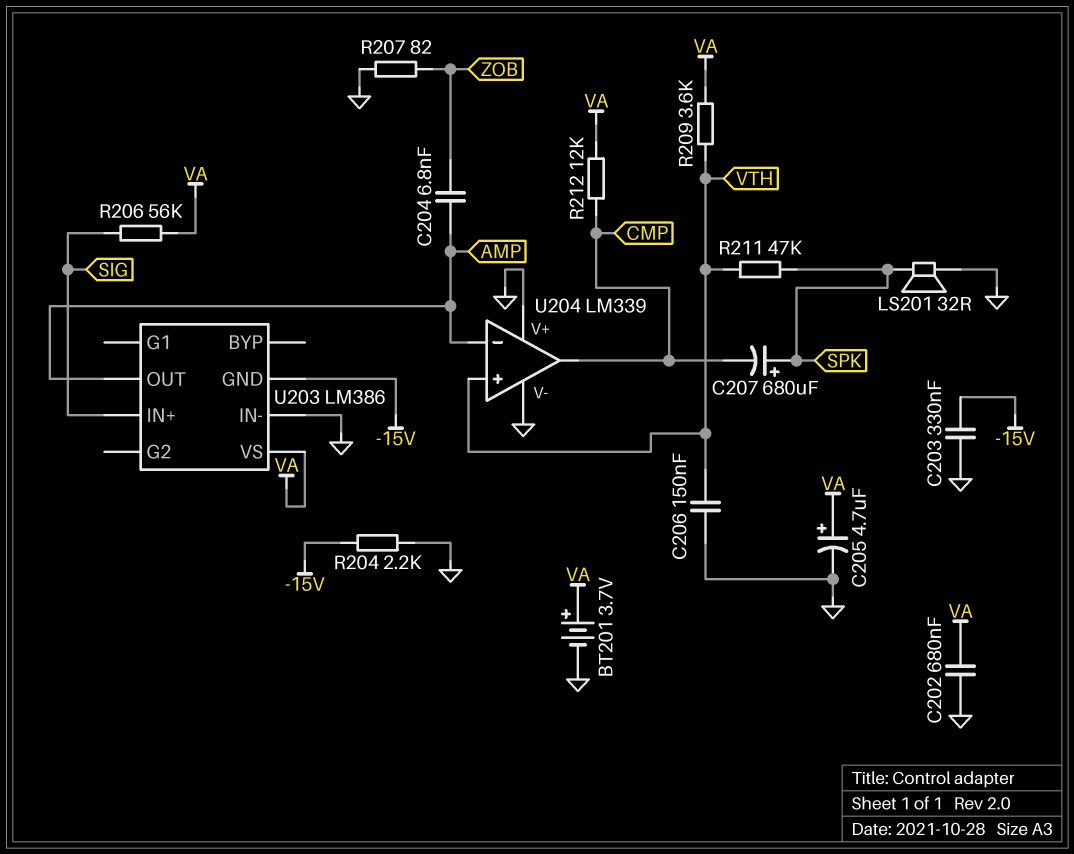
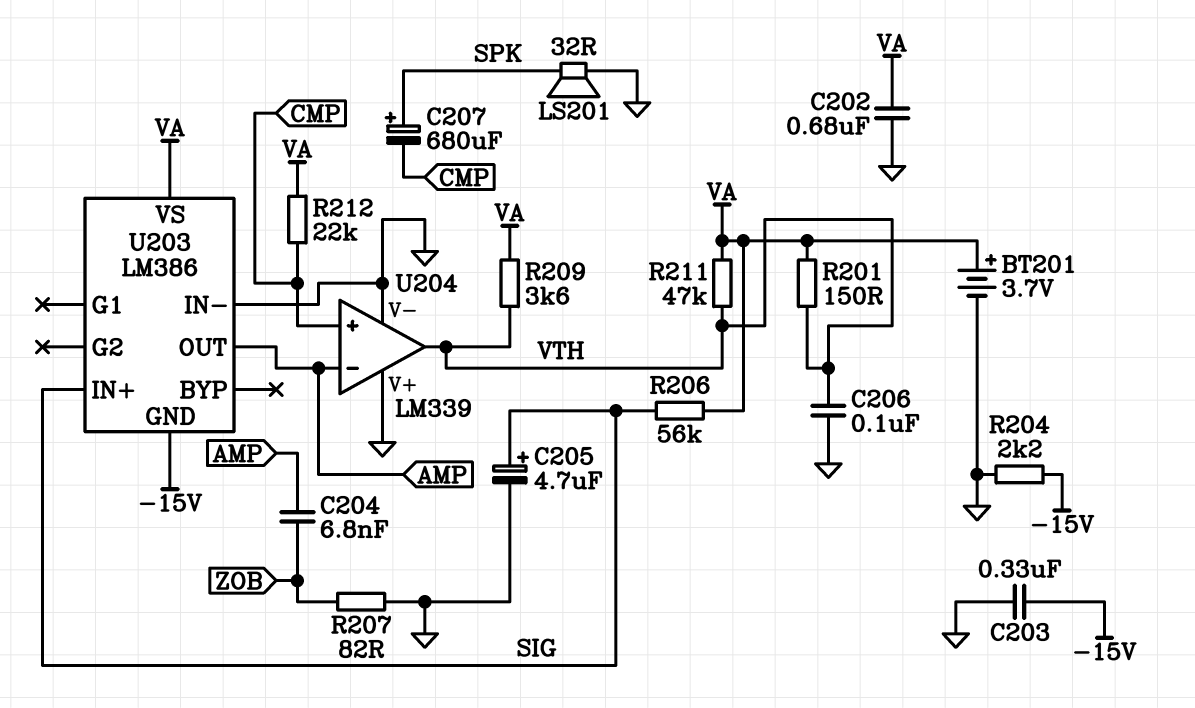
C205: 4.7uF (plus VA, minus GND) -> 4.7uF (plus SIG, minus GND)
C206: 150nF (GND, VTH) -> 100nF (GND, VTH)
R201: none -> 150 (VA, VTH)
R211: 47k (SPK, VTH) -> 47k (VA, VTH)
R212: 12k (CMP, VA) -> 22k (CMP, VA)
U204 pin in+: VTH -> CMP
U204 pin out: CMP -> VTH

